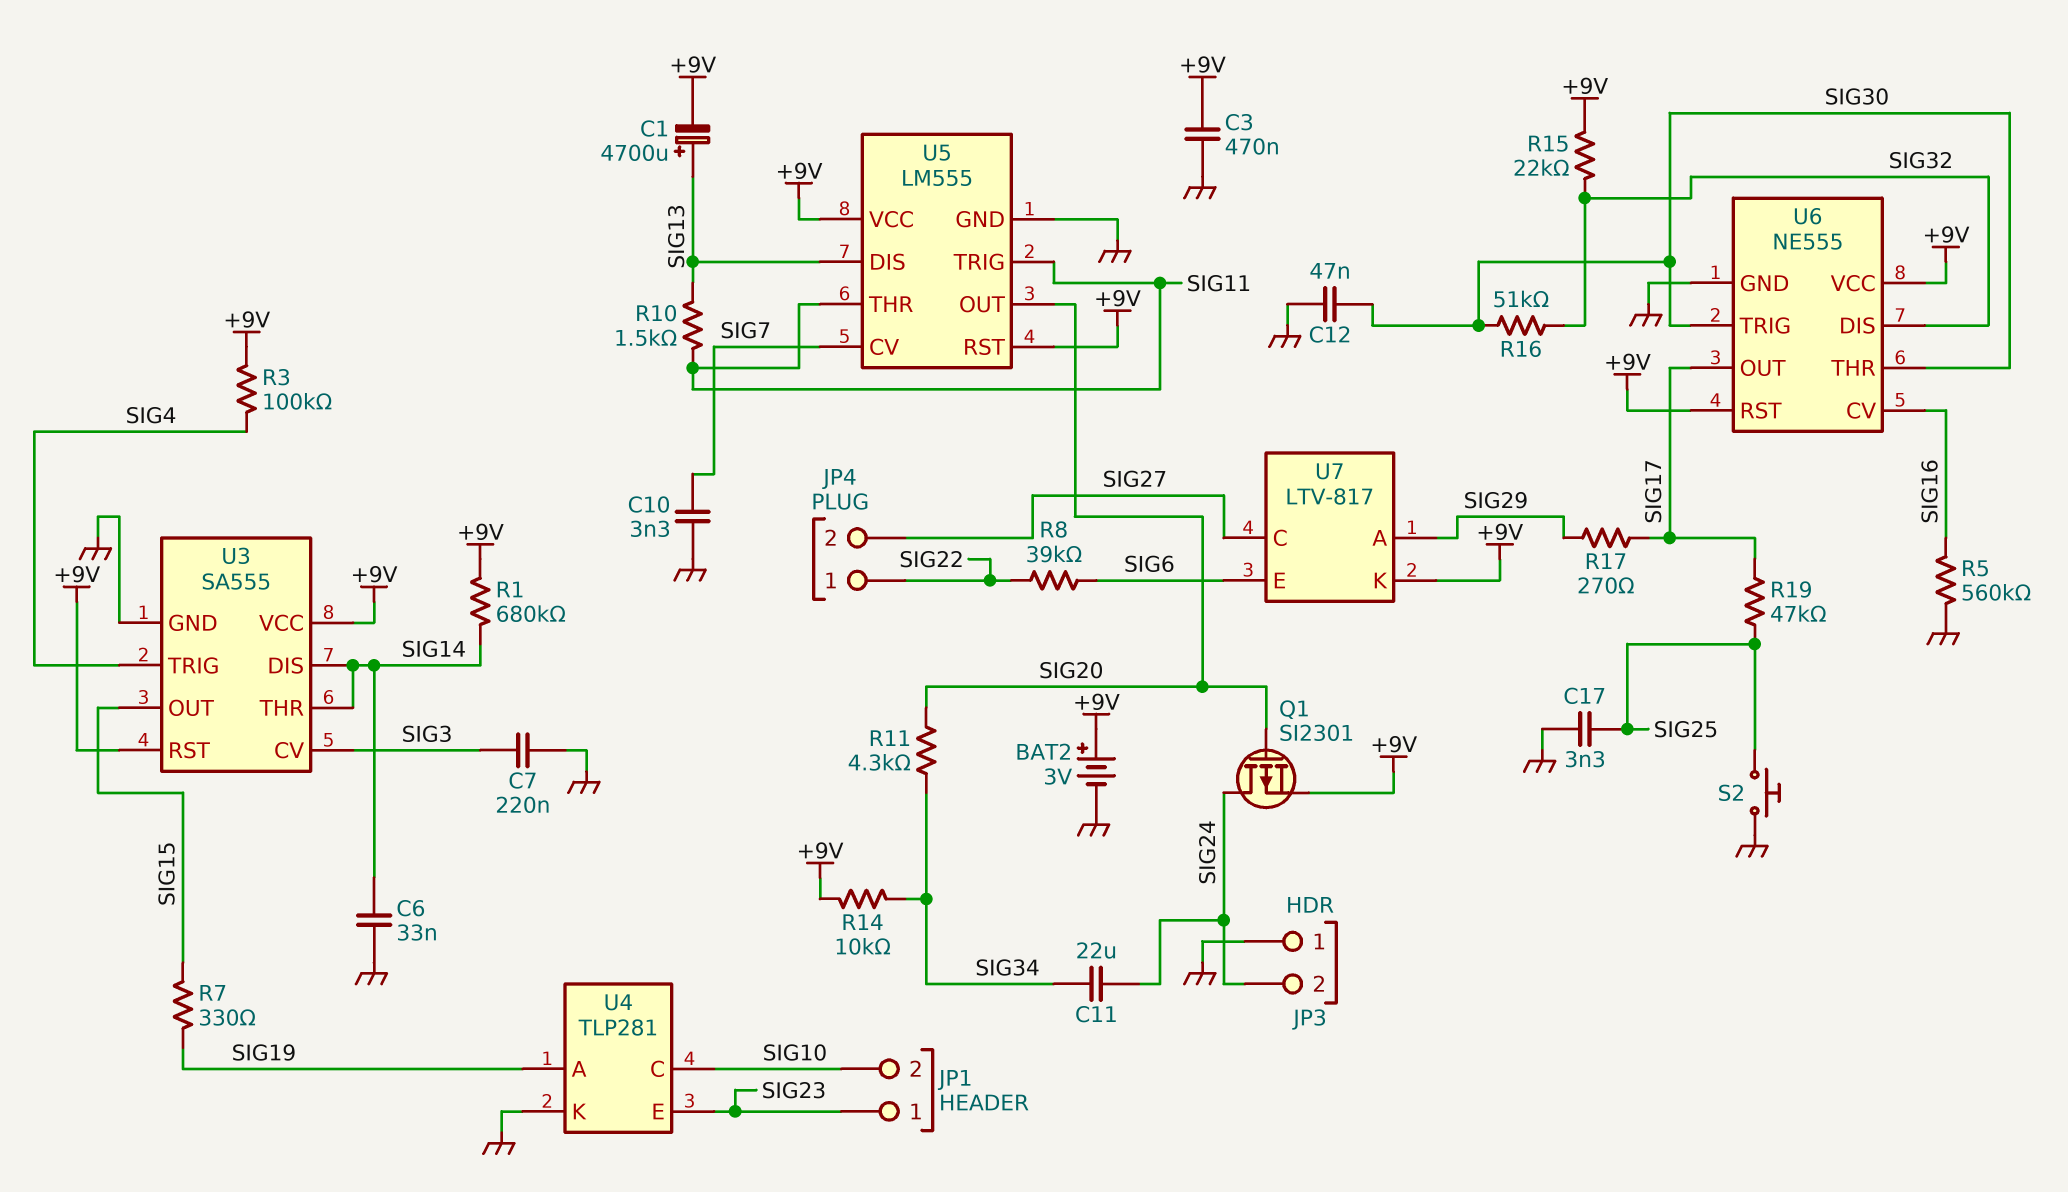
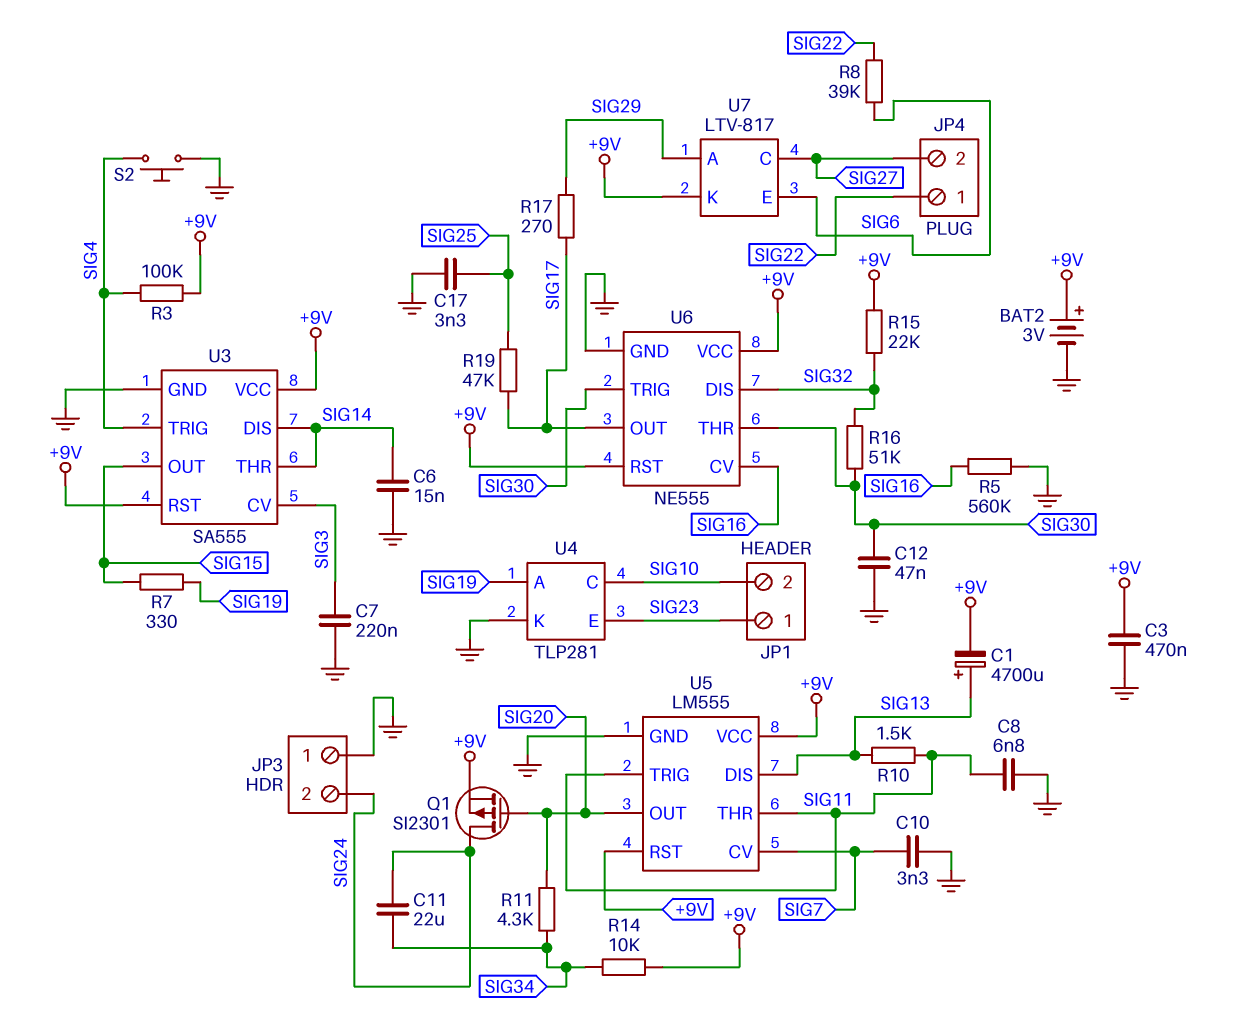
C6: 33nF (GND, SIG14) -> 15nF (GND, SIG14)
C8: none -> 6.8nF (GND, SIG11)
R1: 680k (+9V, SIG14) -> none
S2: button (GND, SIG25) -> button (GND, SIG4)

